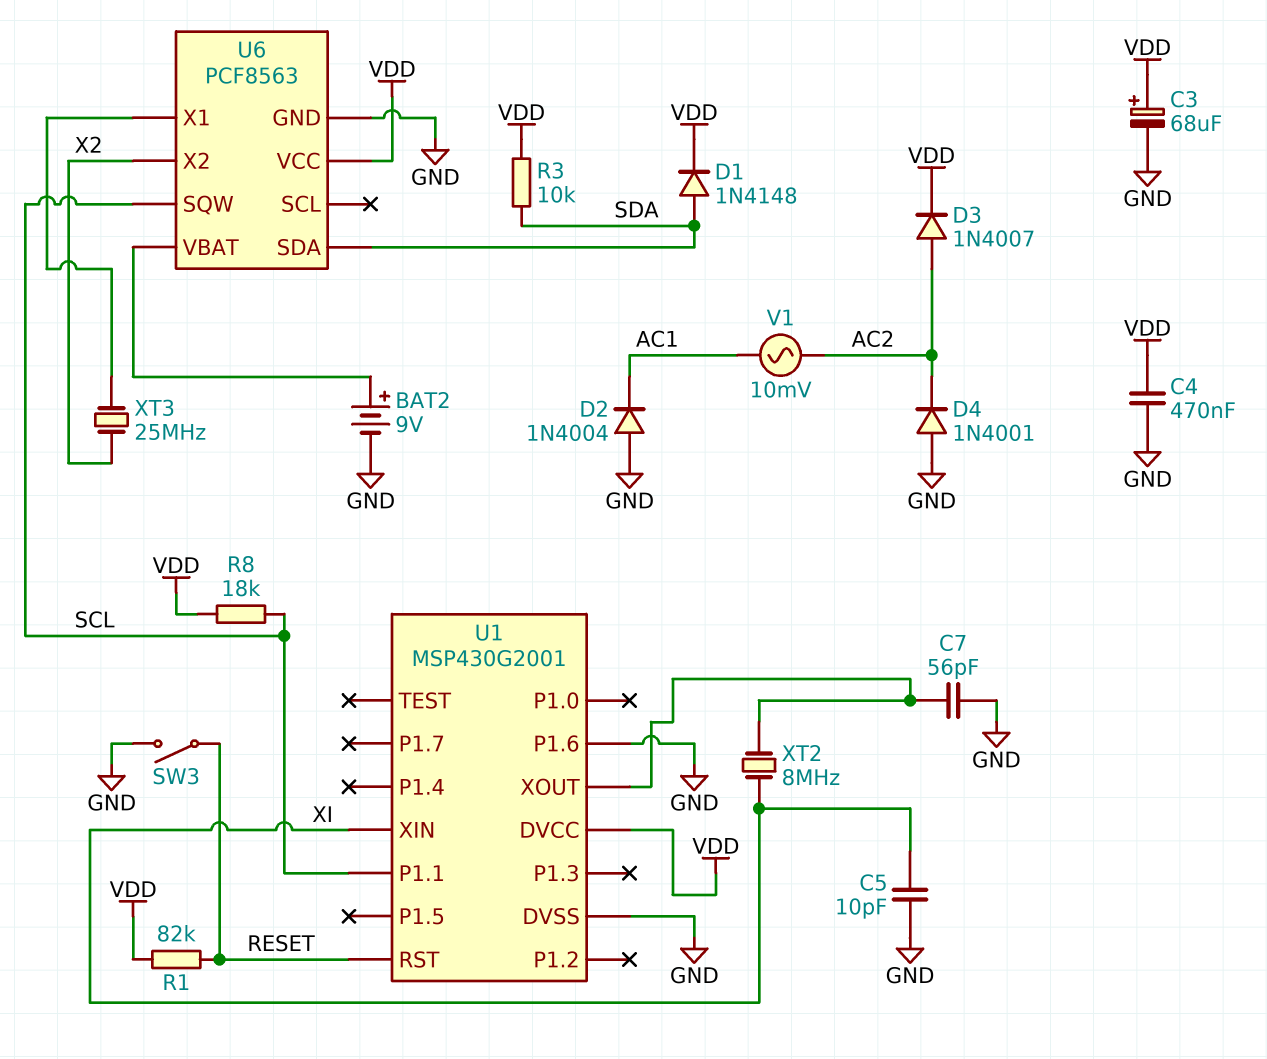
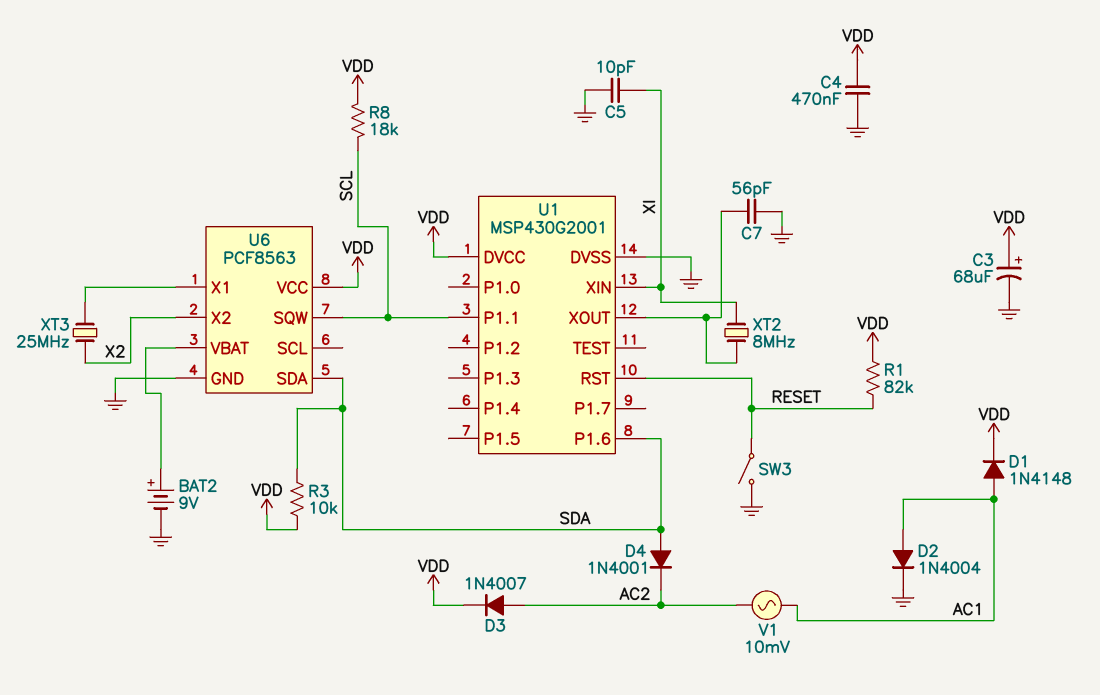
D1: diode 1N4148 (A SDA, K VDD) -> diode 1N4148 (A AC1, K VDD)
D2: diode 1N4004 (A GND, K AC1) -> diode 1N4004 (A AC1, K GND)
D4: diode 1N4001 (A GND, K AC2) -> diode 1N4001 (A SDA, K AC2)
U1 pin P1.6: GND -> SDA

